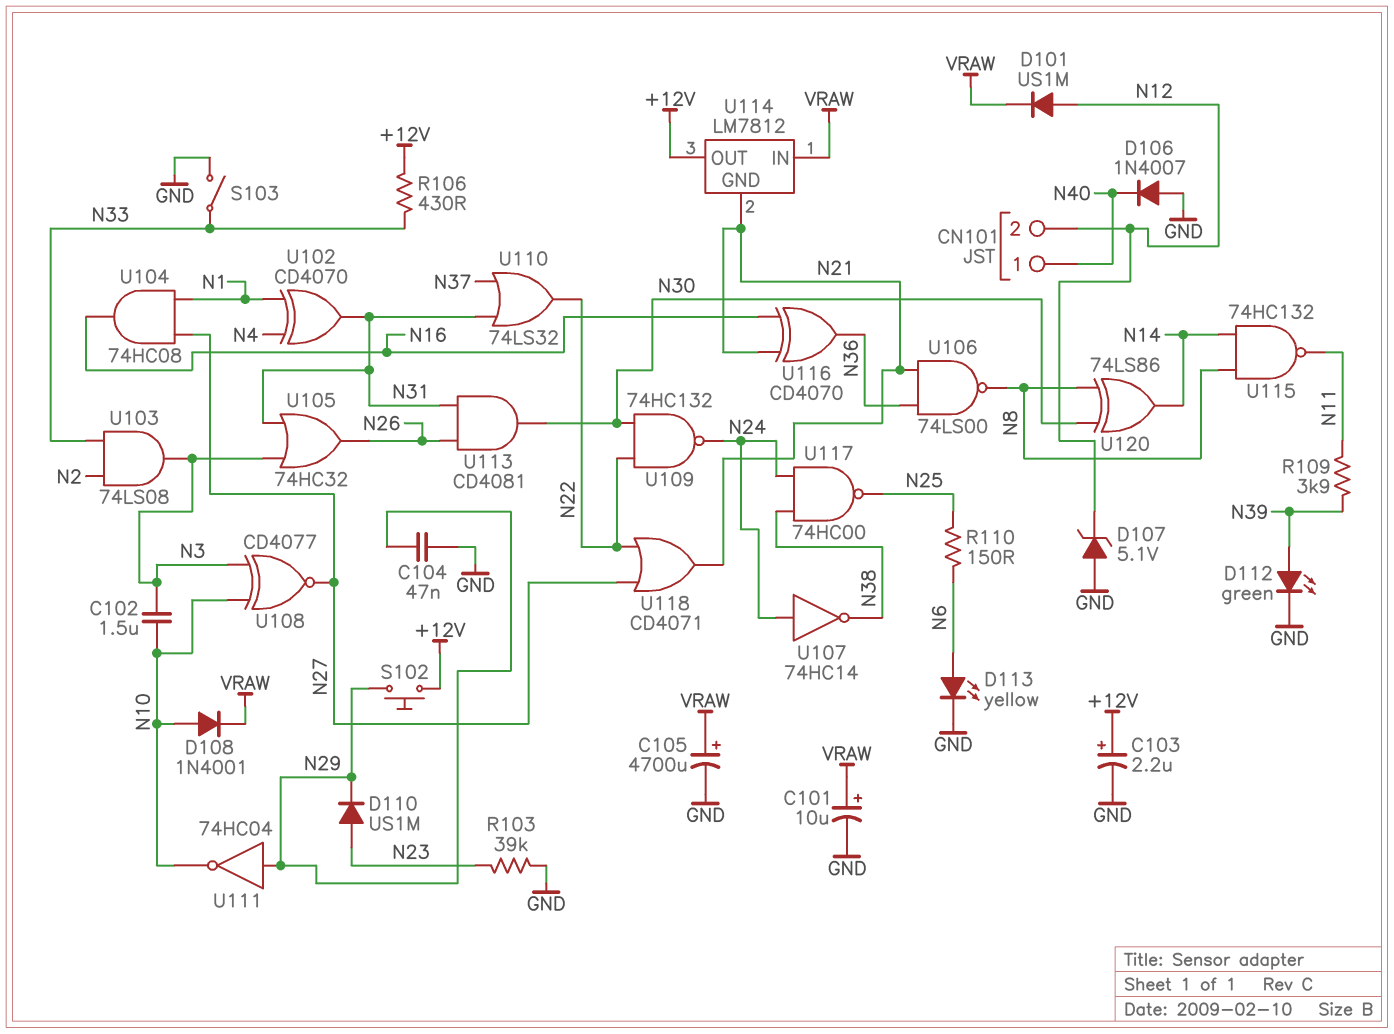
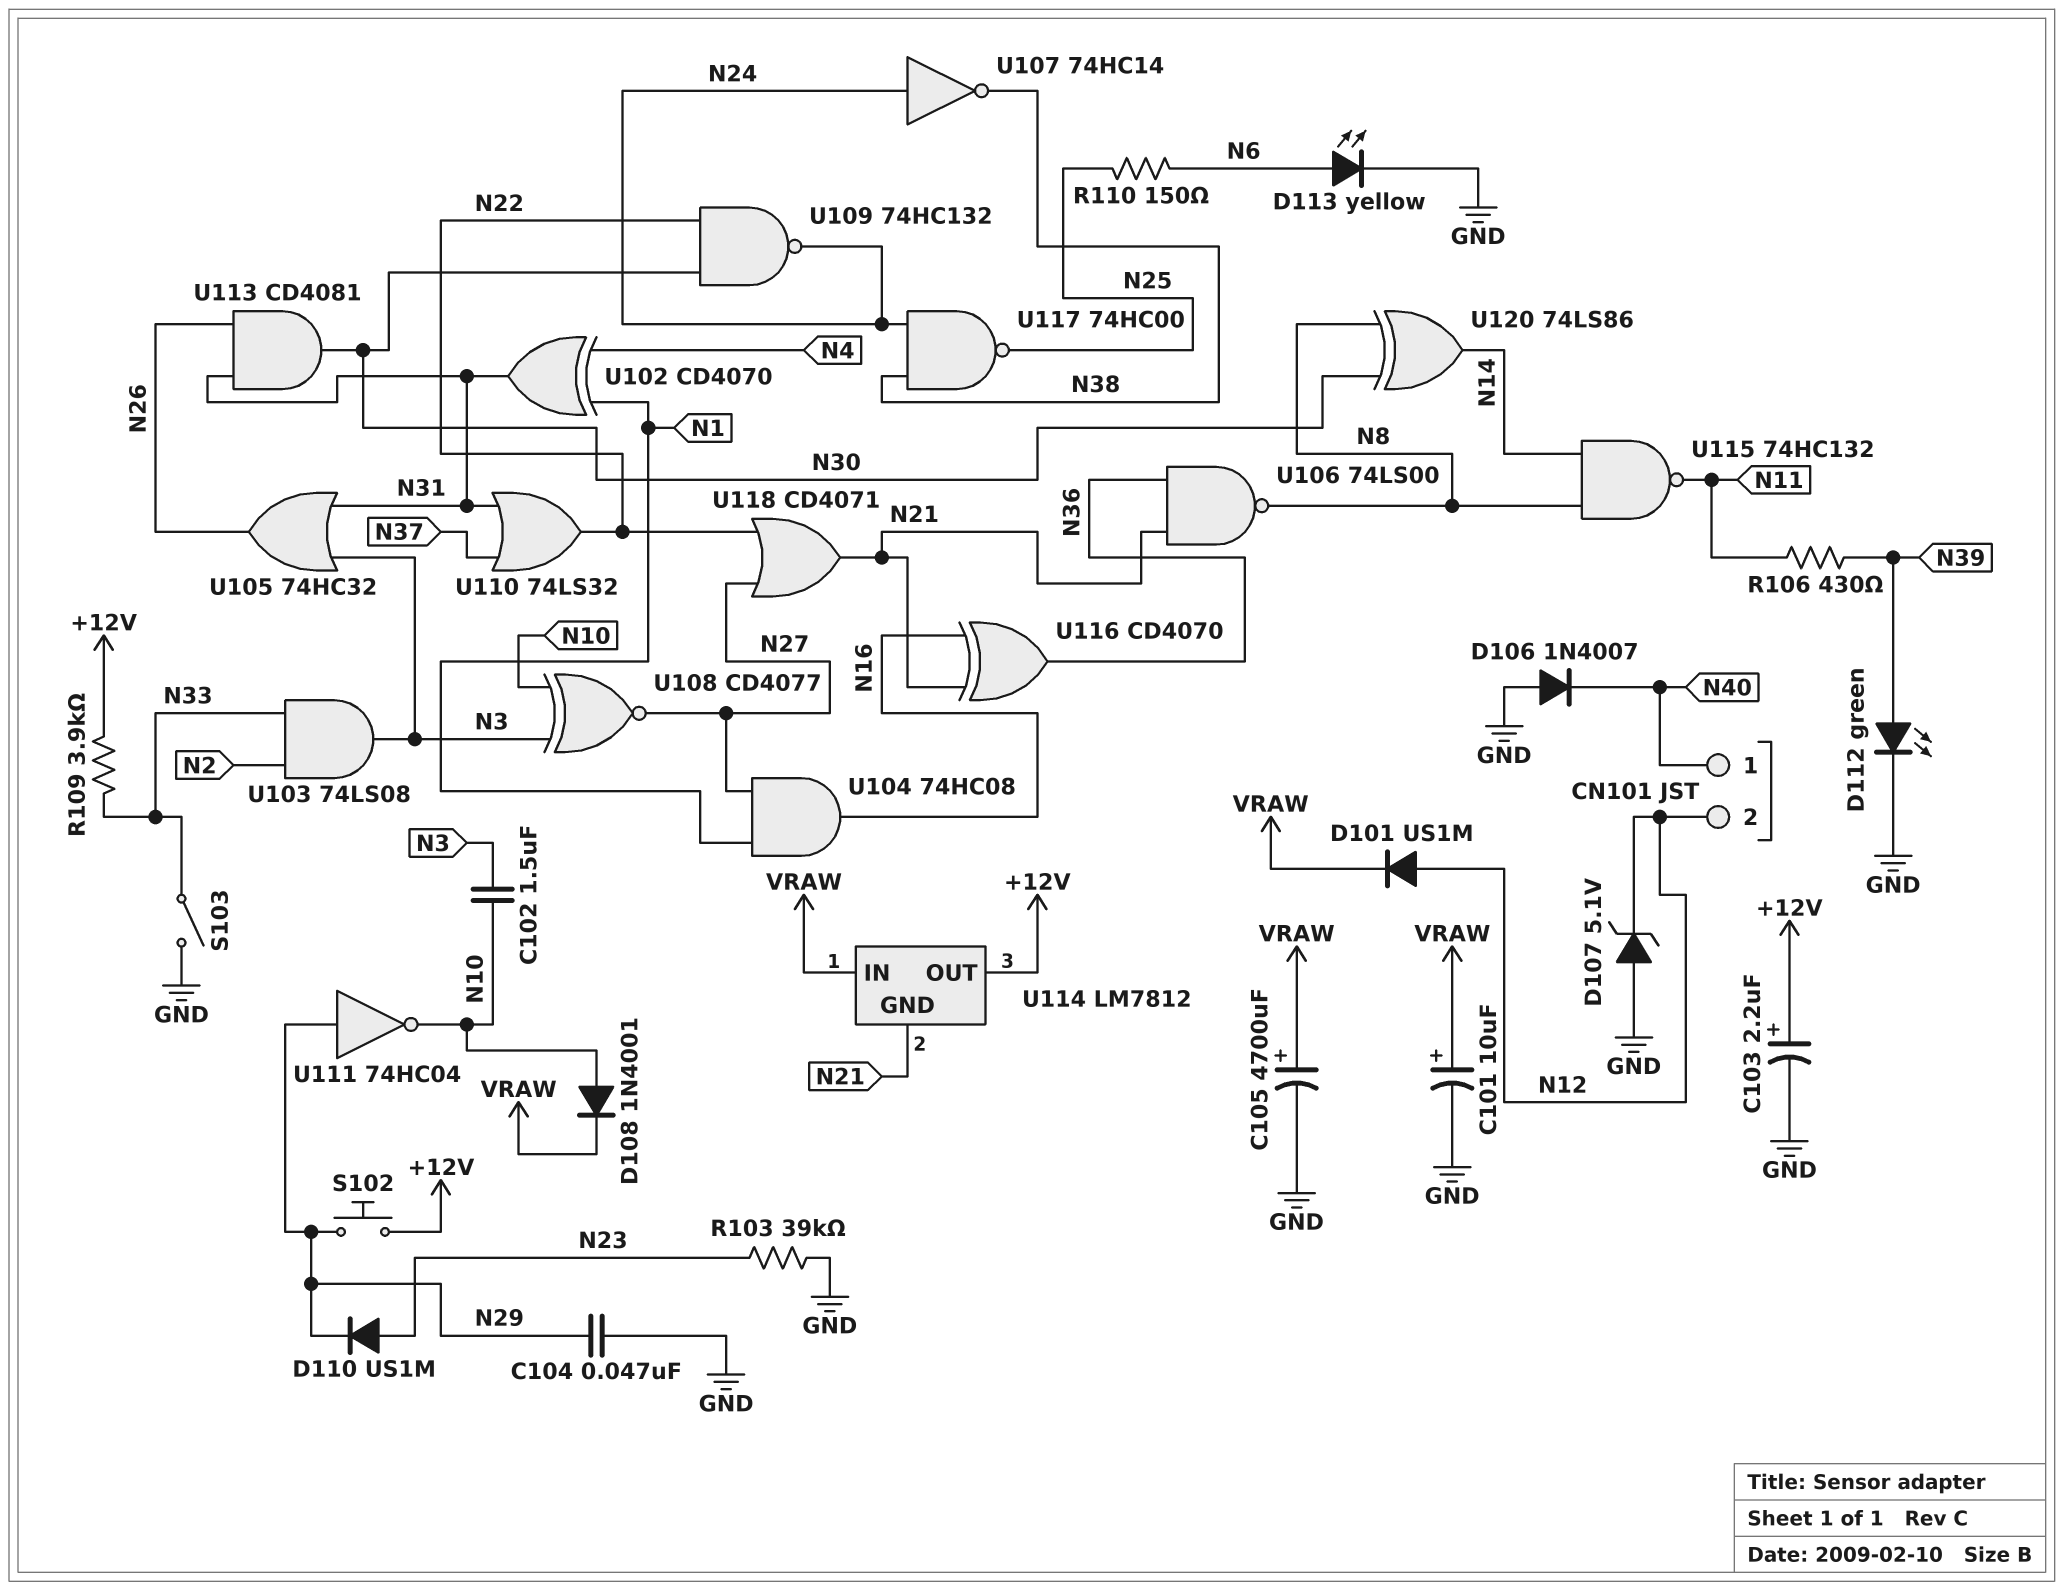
R106: 430 (+12V, N33) -> 430 (N11, N39)
R109: 3.9k (N11, N39) -> 3.9k (+12V, N33)

